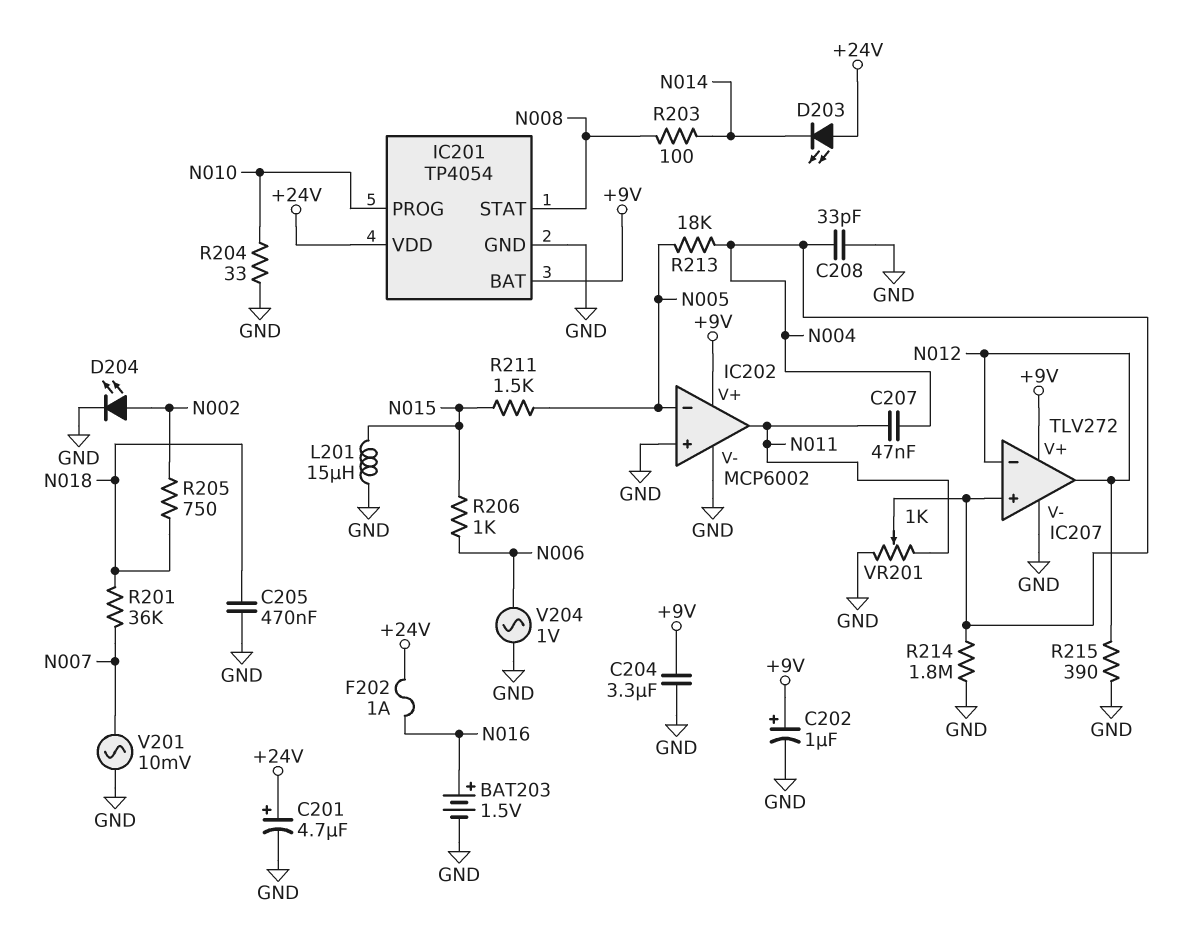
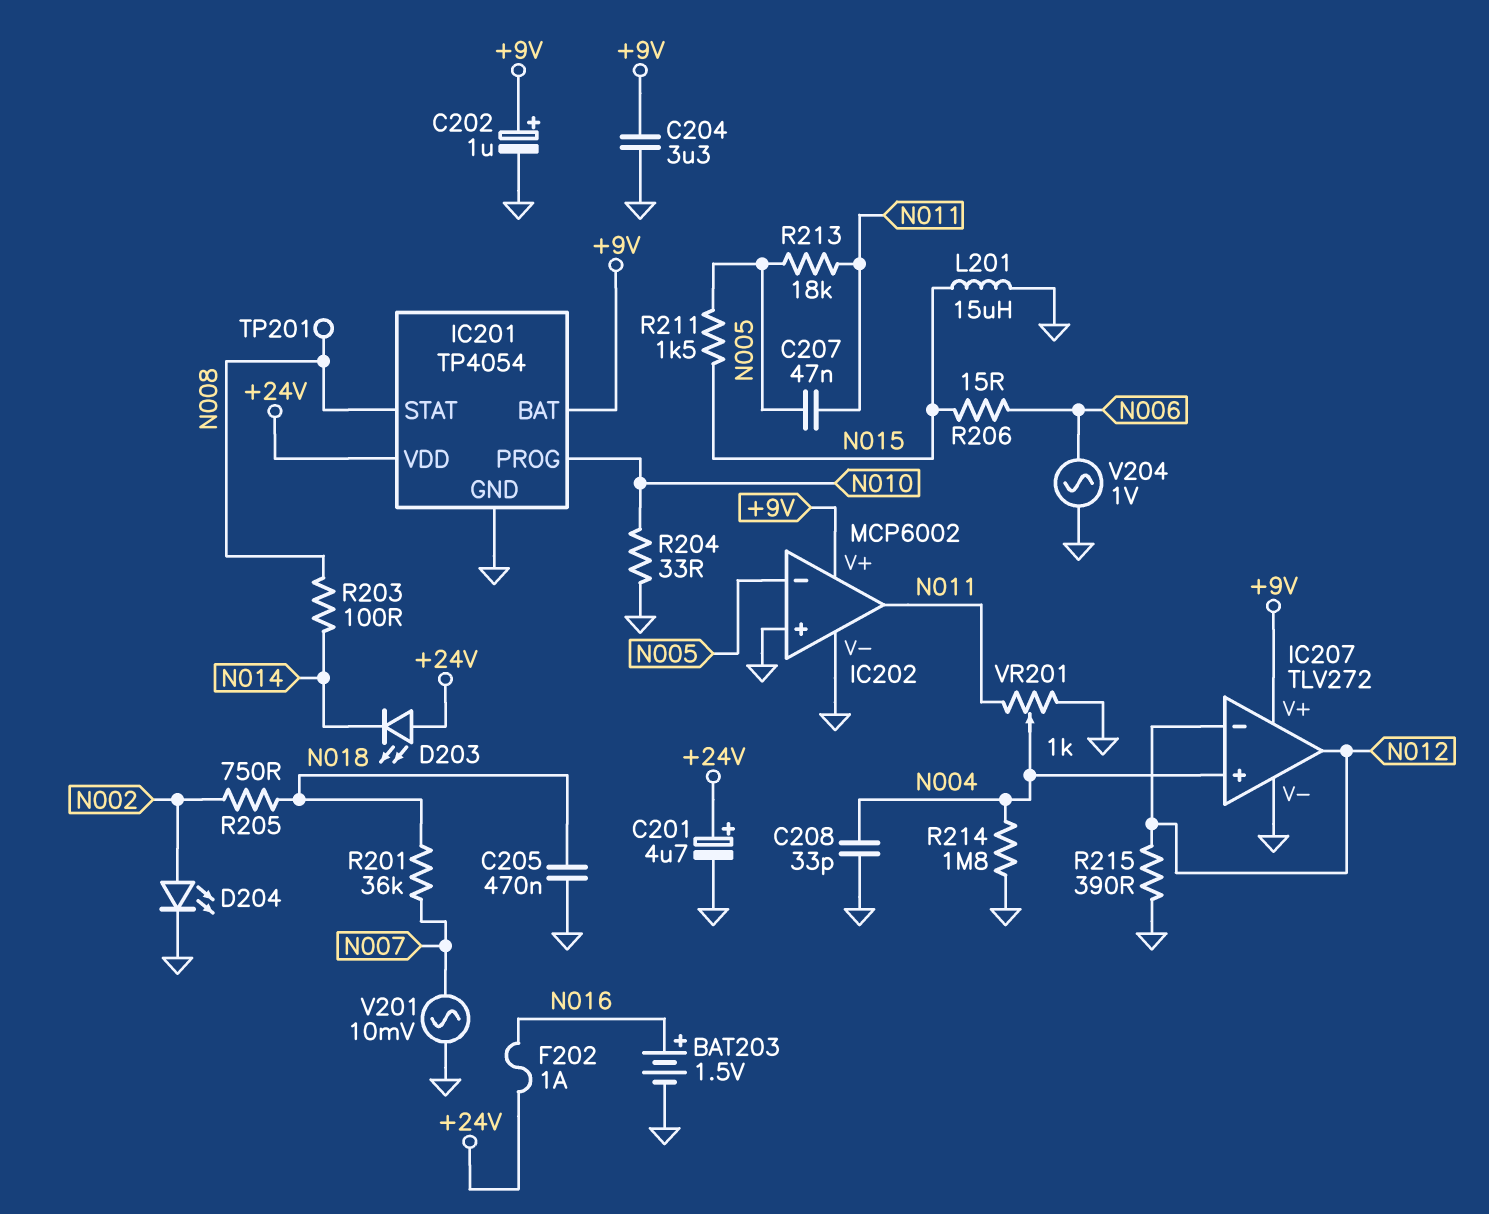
C207: 47nF (N004, N011) -> 47nF (N005, N011)
R206: 1k (N006, N015) -> 15 (N006, N015)
R213: 18k (N004, N005) -> 18k (N005, N011)
TP201: none -> test point (N008)

